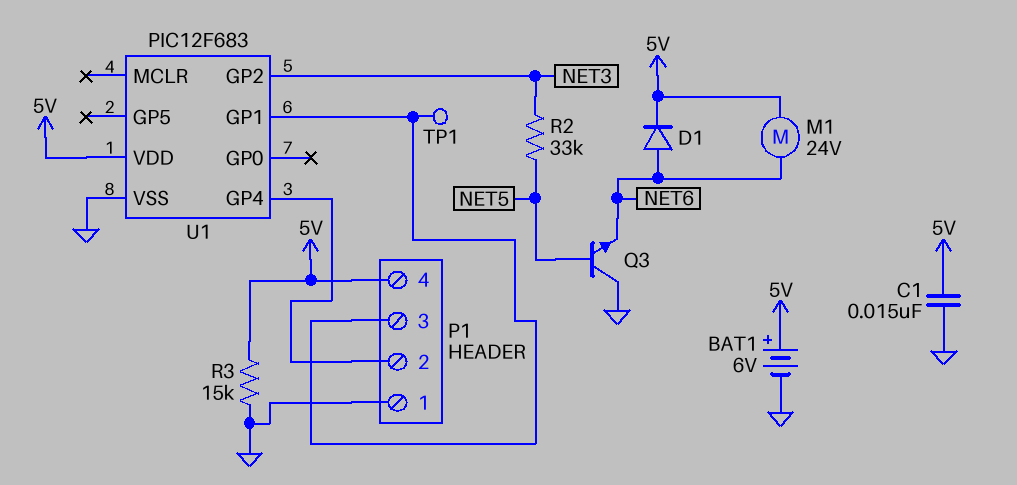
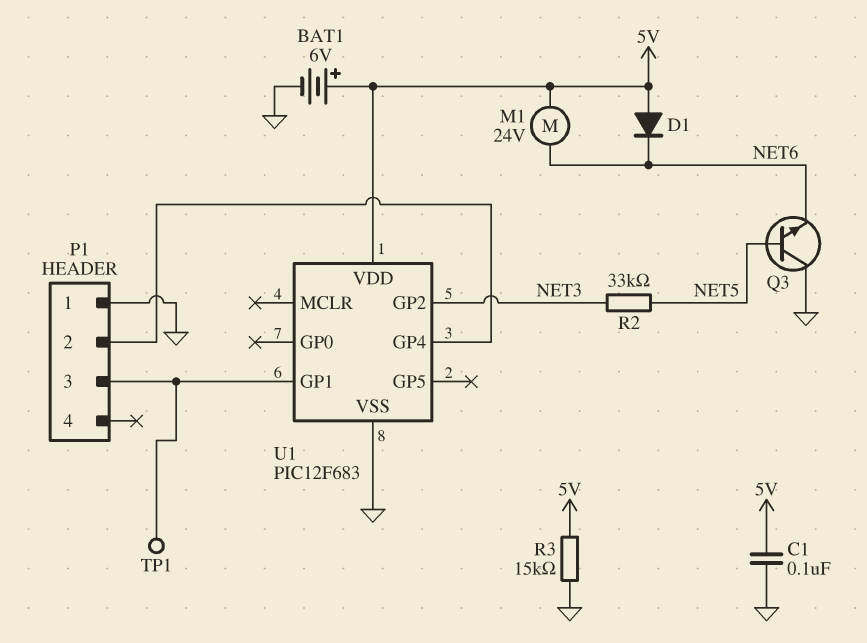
C1: 15nF (5V, GND) -> 100nF (5V, GND)
D1: diode (A NET6, K 5V) -> diode (A 5V, K NET6)
P1 pin 4: 5V -> none

